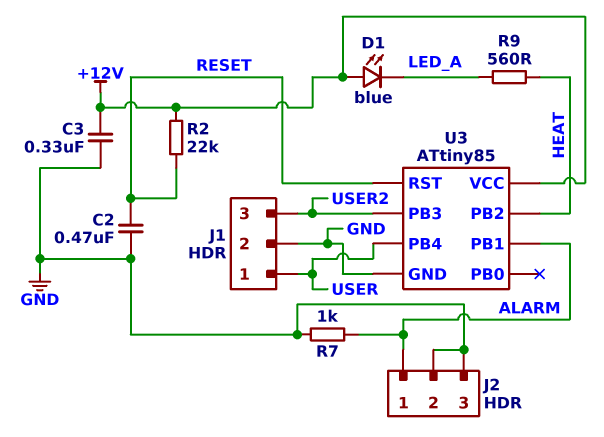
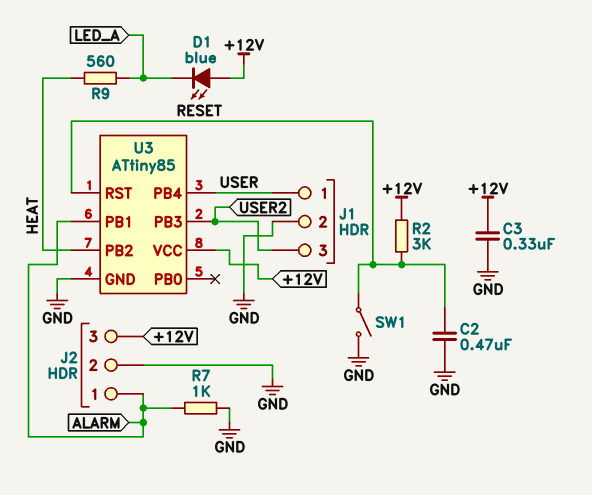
J2 pin 3: GND -> +12V
R2: 22k (+12V, RESET) -> 3k (+12V, RESET)
SW1: none -> switch (GND, RESET)

